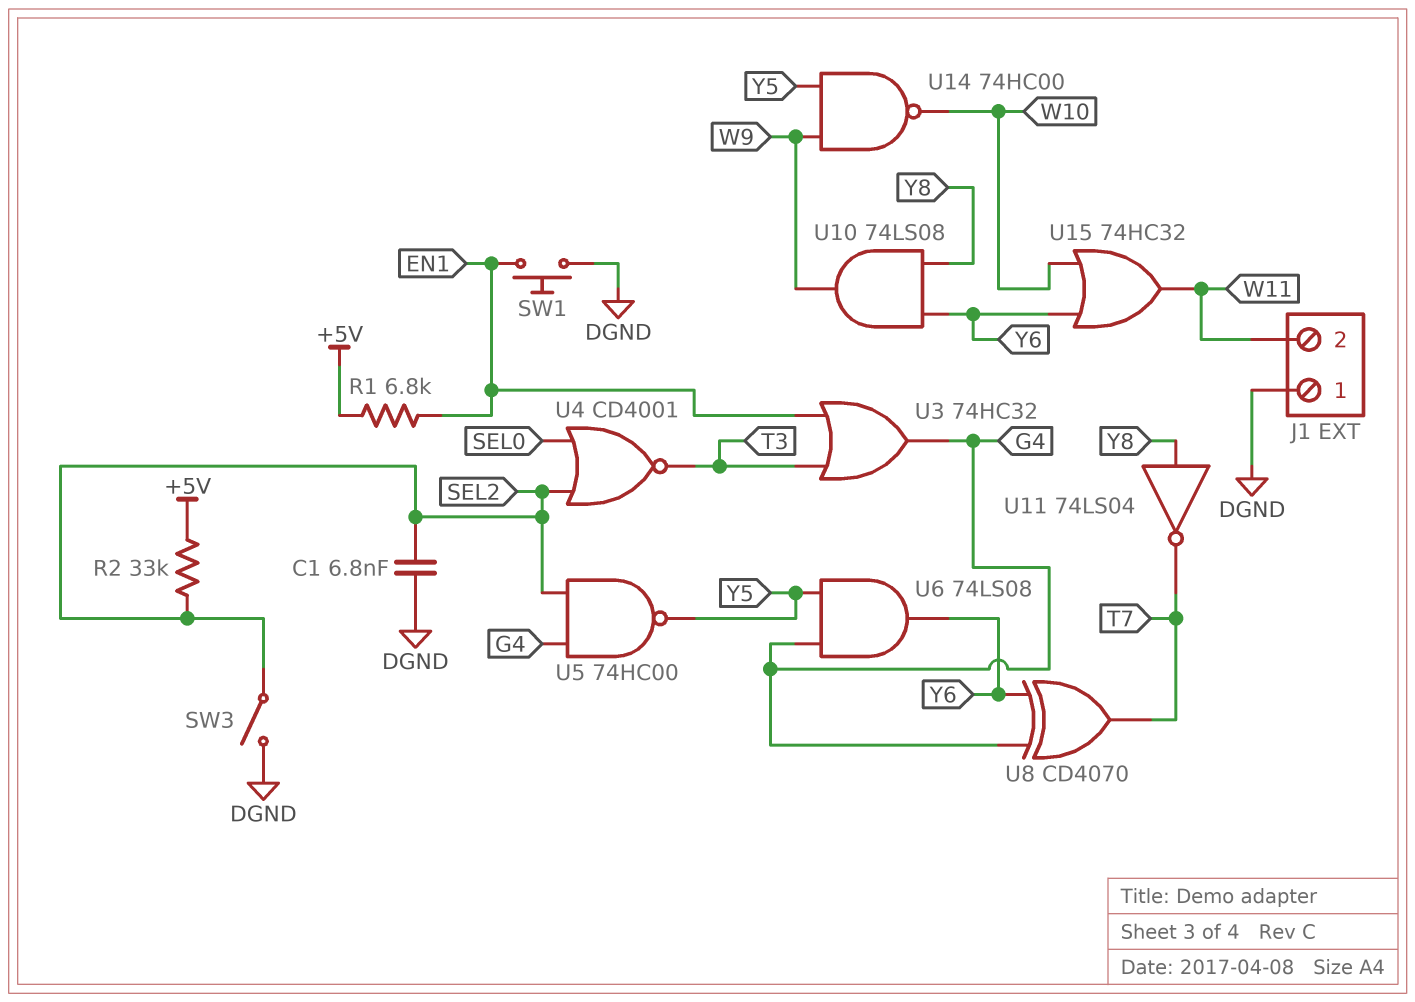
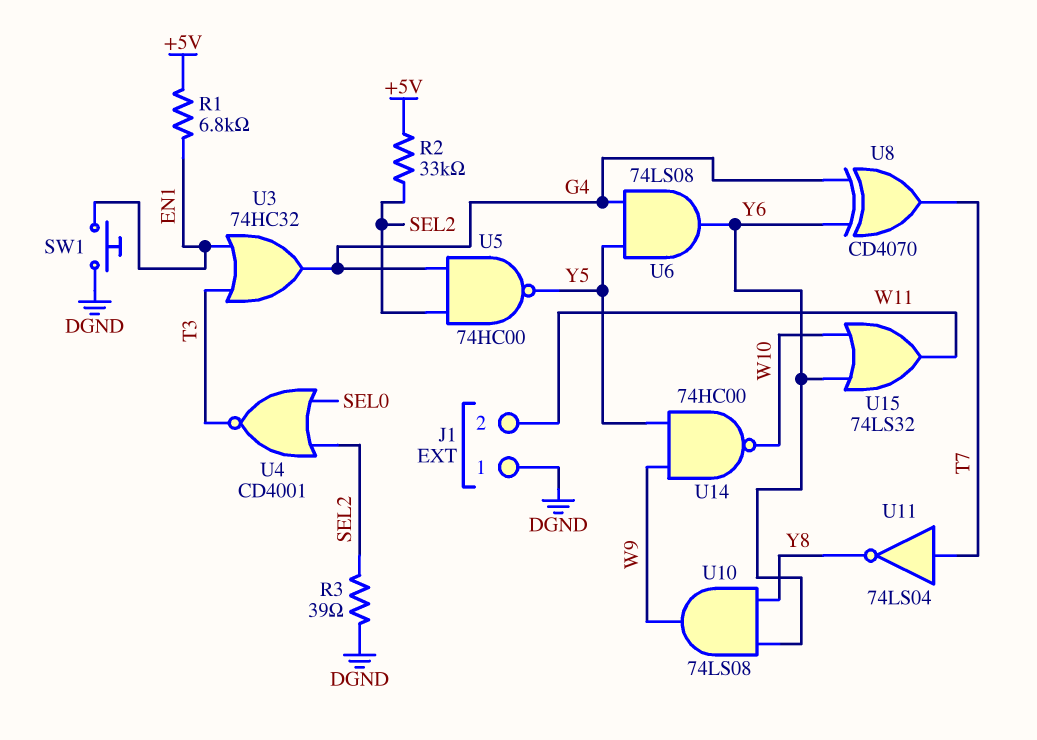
C1: 6.8nF (DGND, SEL2) -> none
R3: none -> 39 (DGND, SEL2)
SW3: switch (DGND, SEL2) -> none
U11: NOT 74LS04 (in Y8, out T7) -> NOT 74LS04 (in T7, out Y8)
U15: OR 74HC32 (in W10, in Y6, out W11) -> OR 74LS32 (in W10, in Y6, out W11)

